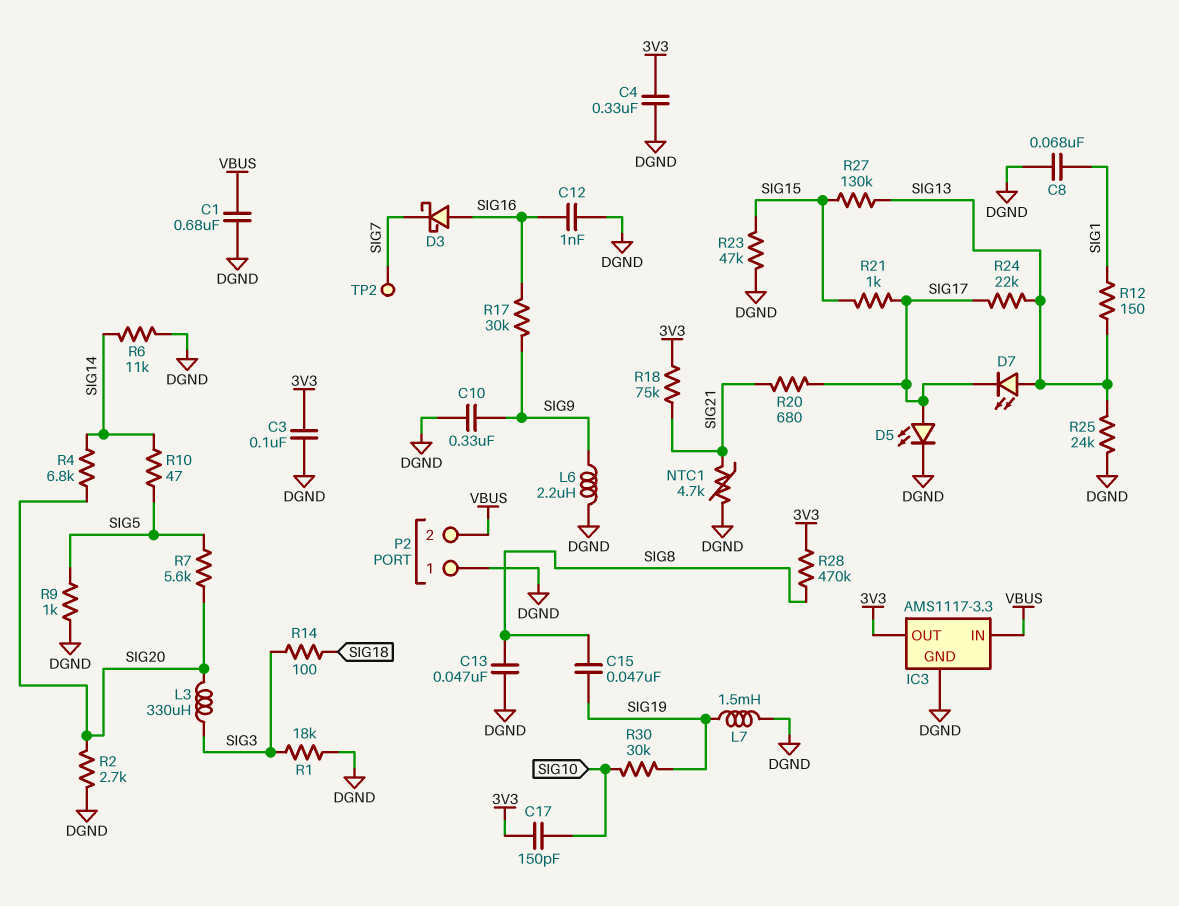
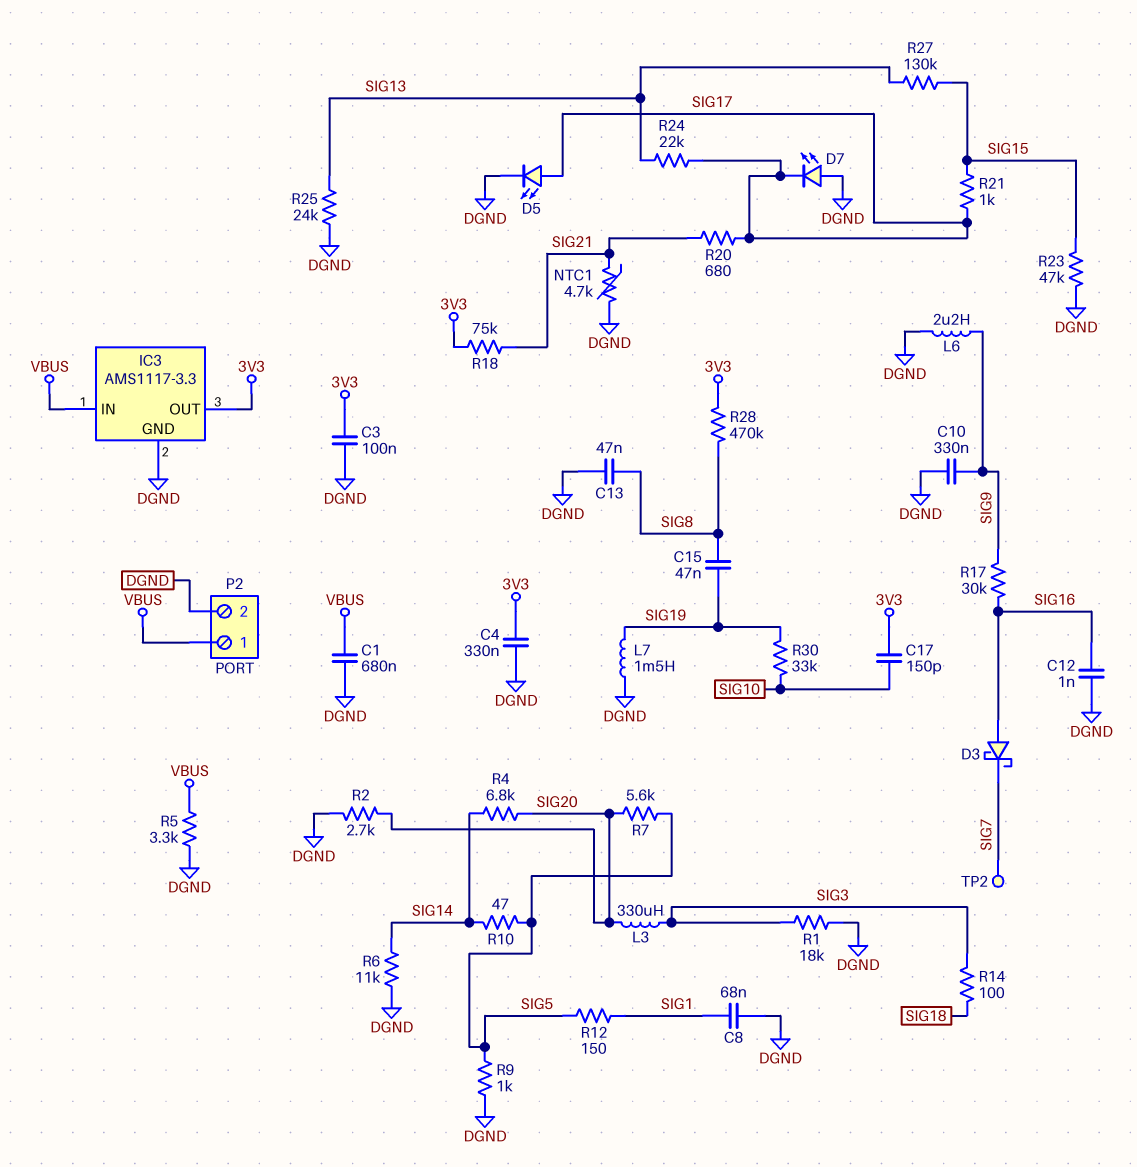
D7: LED (A SIG13, K SIG17) -> LED (A DGND, K SIG17)
P2 pin 1: DGND -> VBUS
P2 pin 2: VBUS -> DGND
R5: none -> 3.3k (DGND, VBUS)
R12: 150 (SIG1, SIG13) -> 150 (SIG1, SIG5)
R30: 30k (SIG10, SIG19) -> 33k (SIG10, SIG19)

